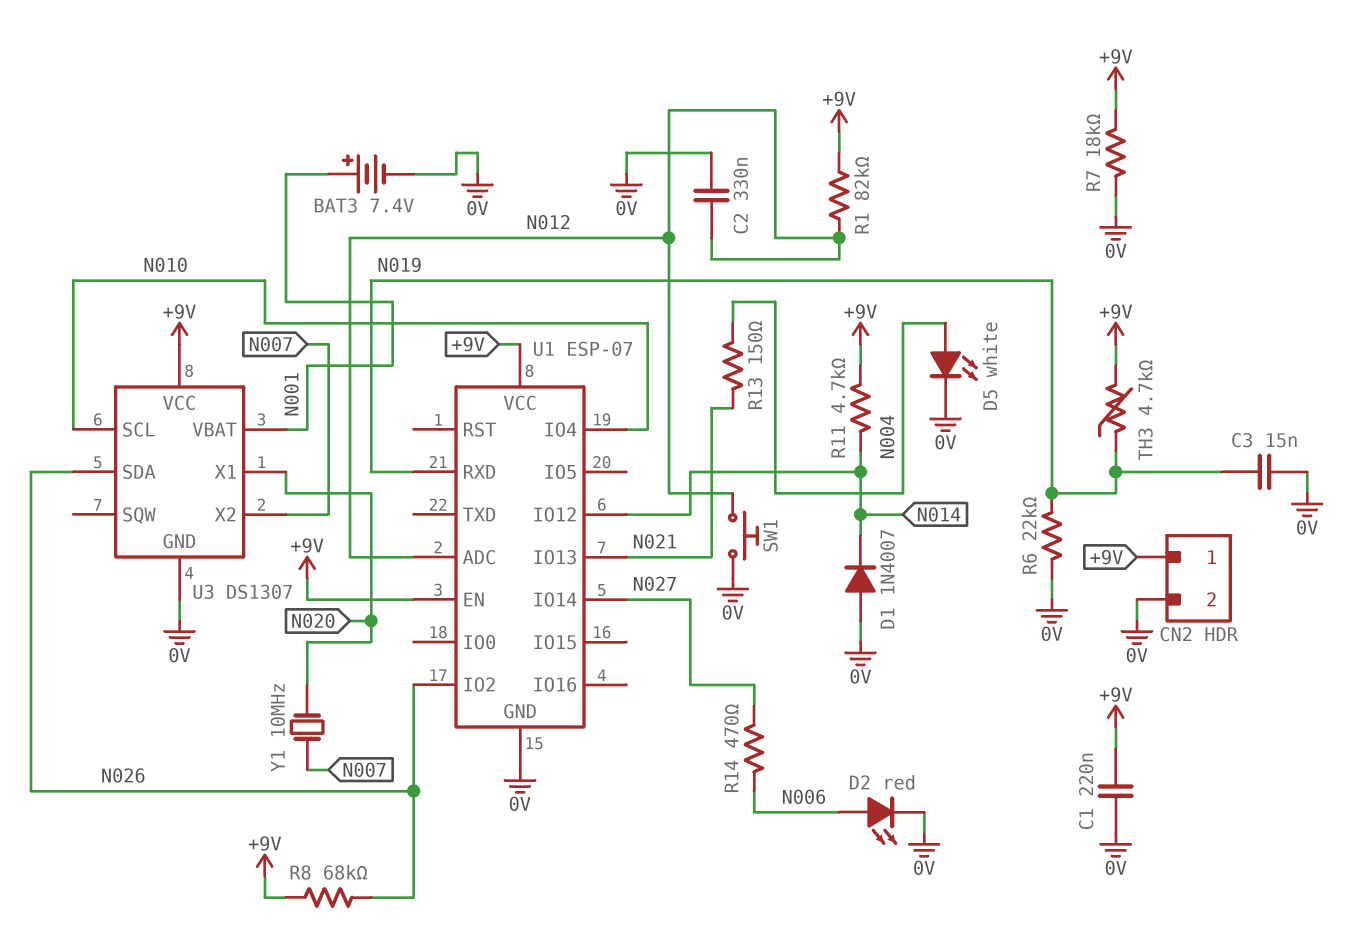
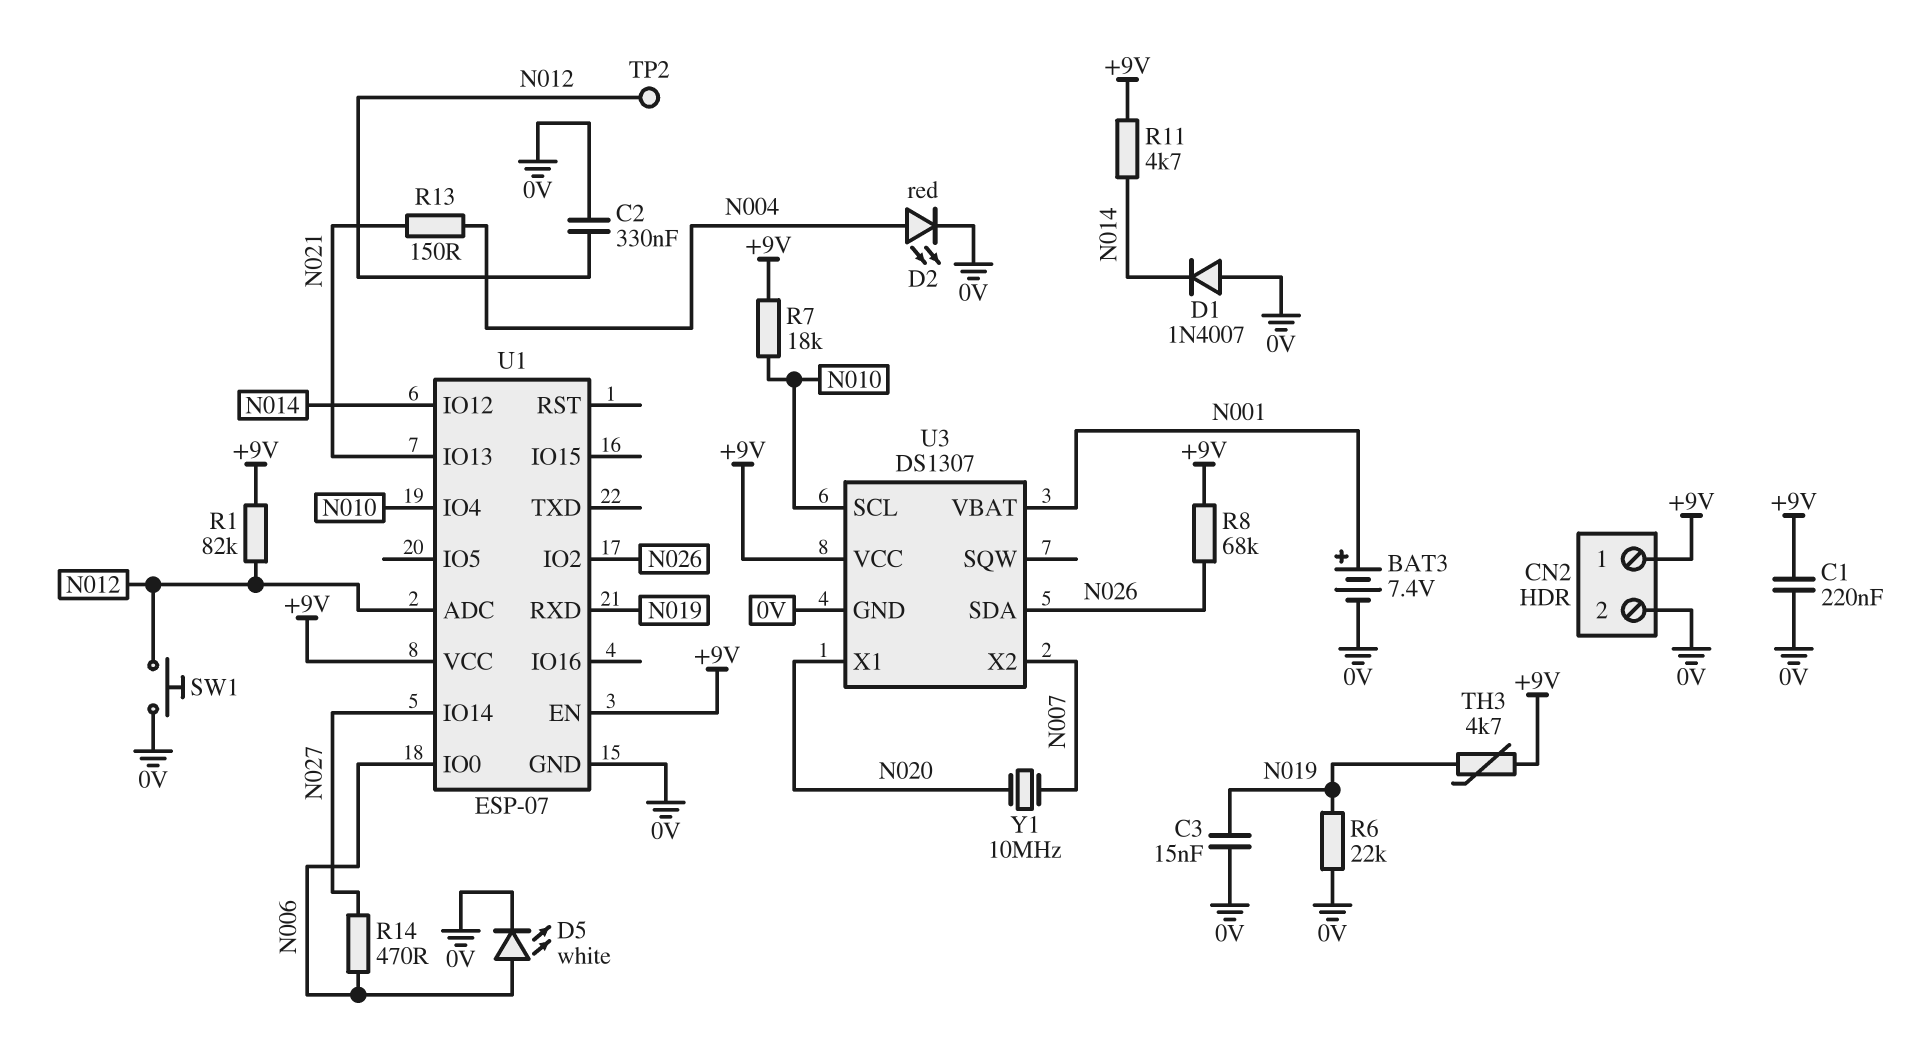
D2: LED red (A N006, K 0V) -> LED red (A N004, K 0V)
D5: LED white (A N004, K 0V) -> LED white (A N006, K 0V)
R7: 18k (+9V, 0V) -> 18k (+9V, N010)
TP2: none -> test point (N012)
U1 pin IO0: none -> N006

